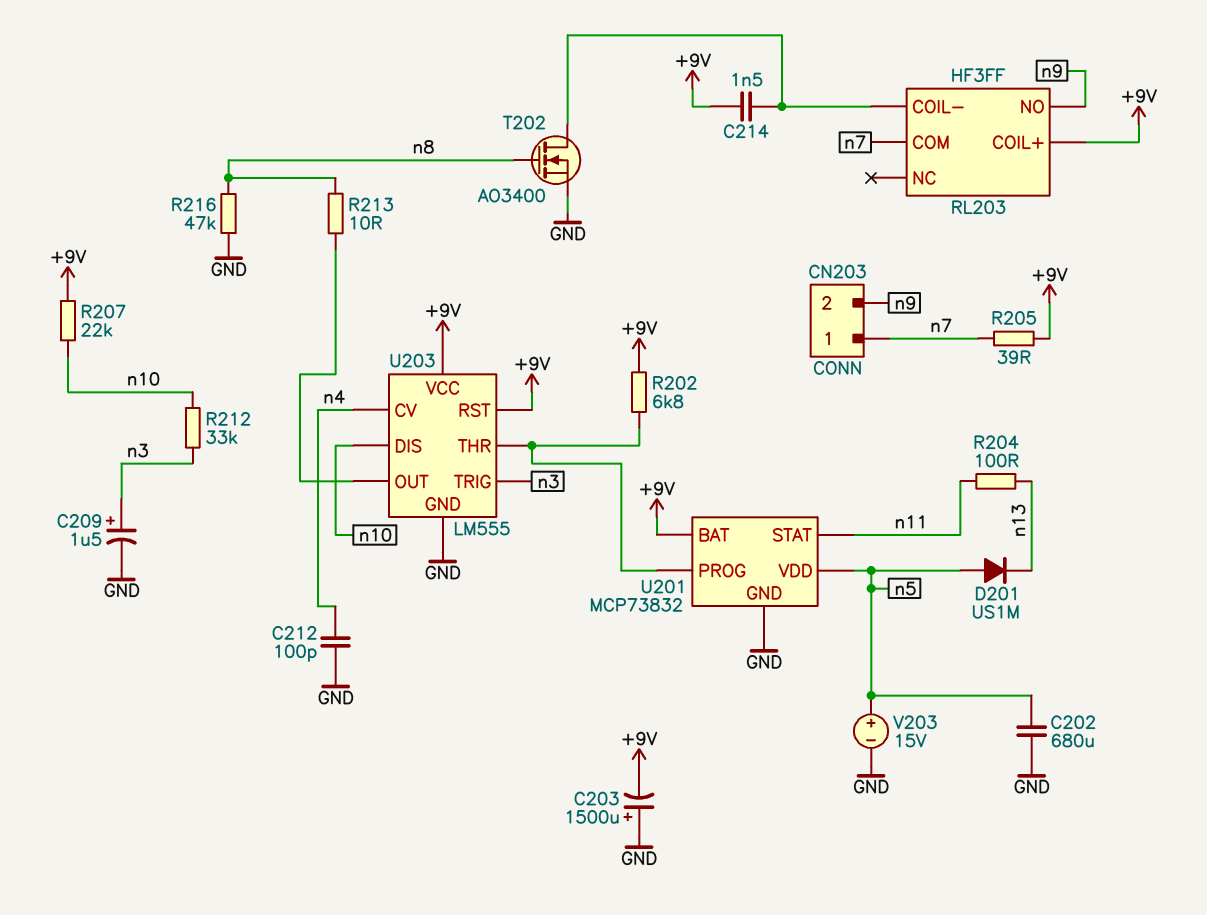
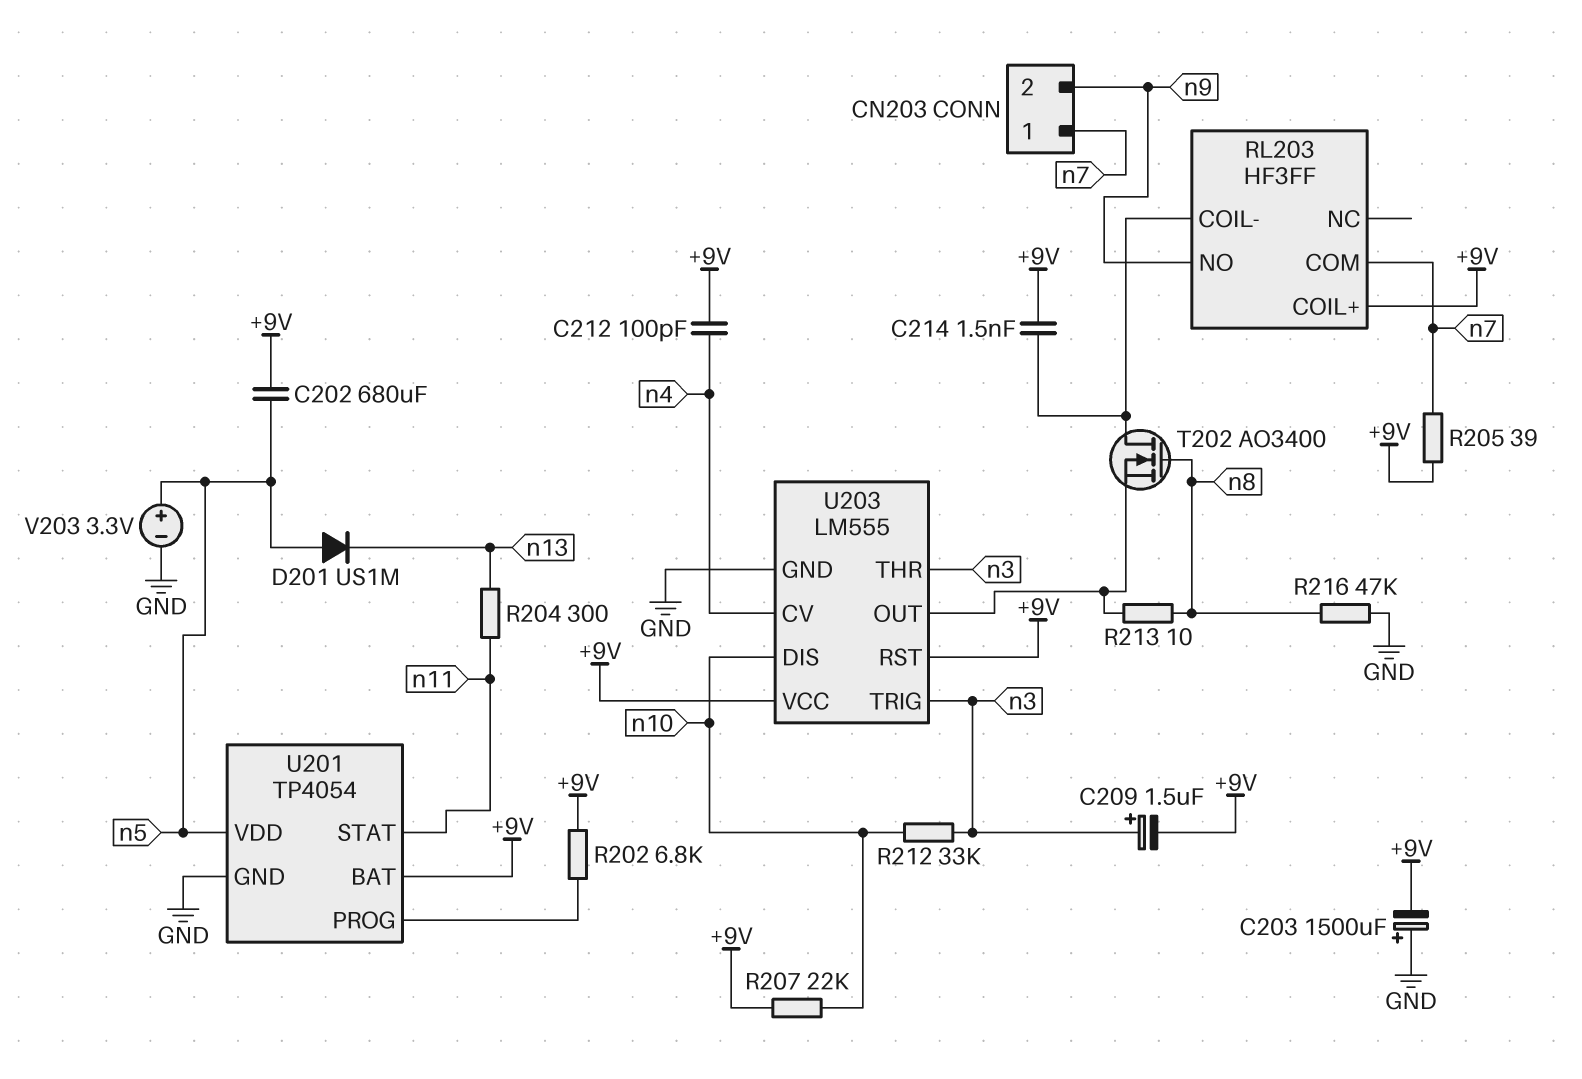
C202: 680uF (GND, n5) -> 680uF (+9V, n5)
C209: 1.5uF (plus n3, minus GND) -> 1.5uF (plus n3, minus +9V)
C212: 100pF (GND, n4) -> 100pF (+9V, n4)
R204: 100 (n11, n13) -> 300 (n11, n13)
T202: NMOS AO3400 (G n8, D RL203/COIL-, S GND) -> NMOS AO3400 (G n8, D RL203/COIL-, S U203/OUT)
U201: MCP73832 -> TP4054
U203 pin THR: U201/PROG -> n3
V203: 15V (plus n5, minus GND) -> 3.3V (plus n5, minus GND)

